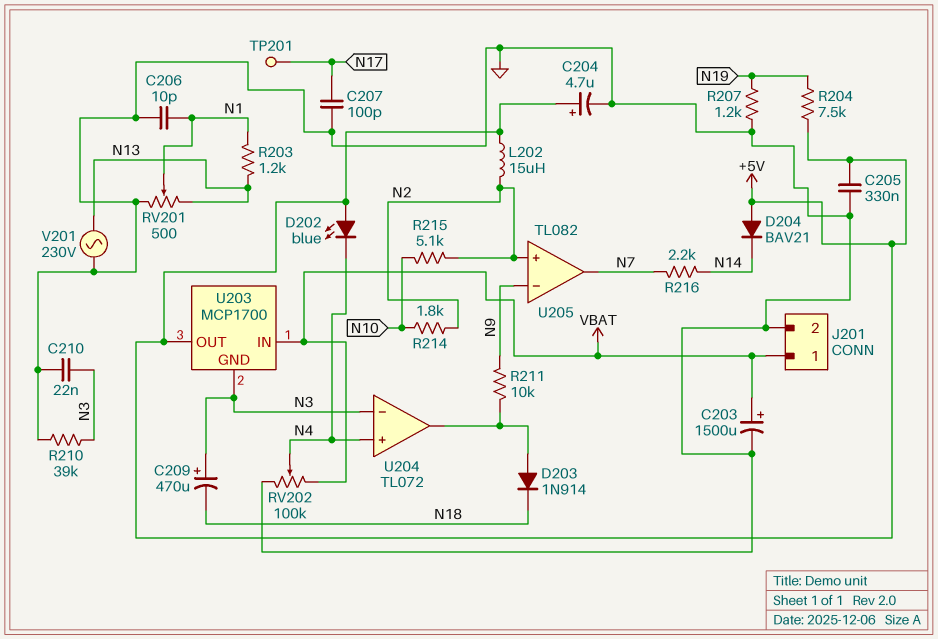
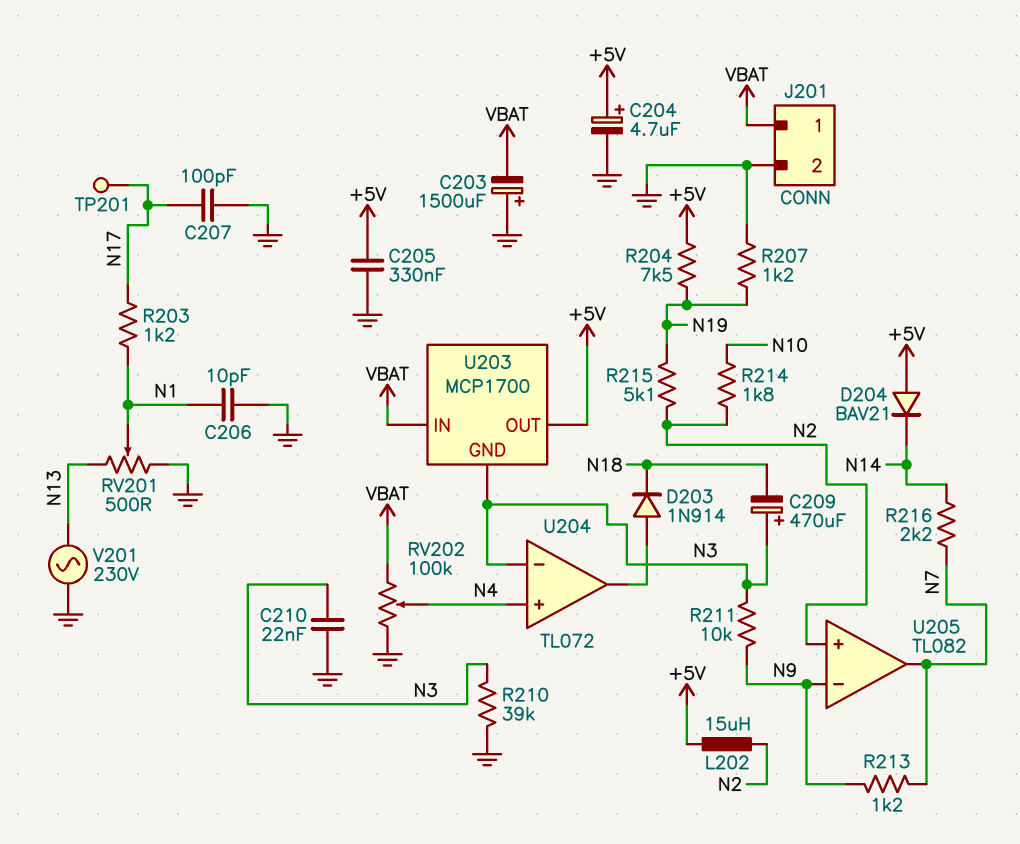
C203: 1500uF (plus VBAT, minus GND) -> 1500uF (plus GND, minus VBAT)
D202: LED blue (A +5V, K N4) -> none
R203: 1.2k (N1, N13) -> 1.2k (N1, N17)
R211: 10k (N9, U204/out) -> 10k (N3, N9)
R213: none -> 1.2k (N7, N9)
R215: 5.1k (N2, N10) -> 5.1k (N2, N19)

